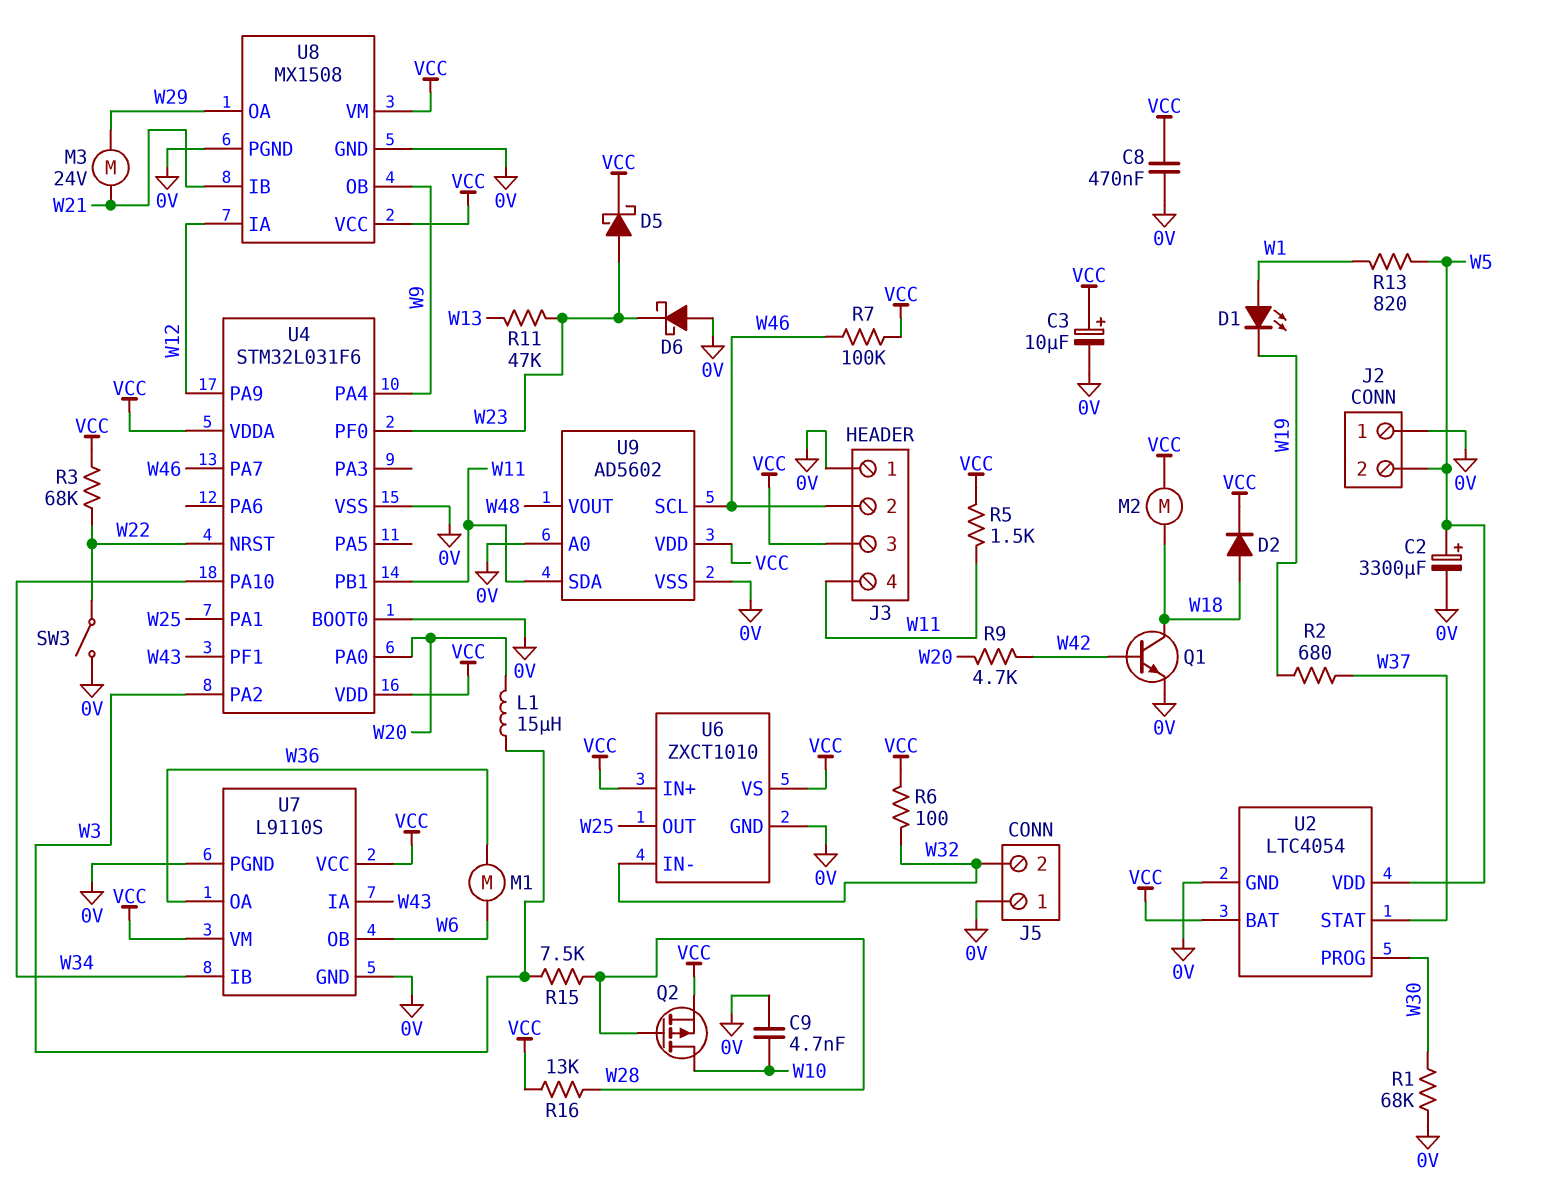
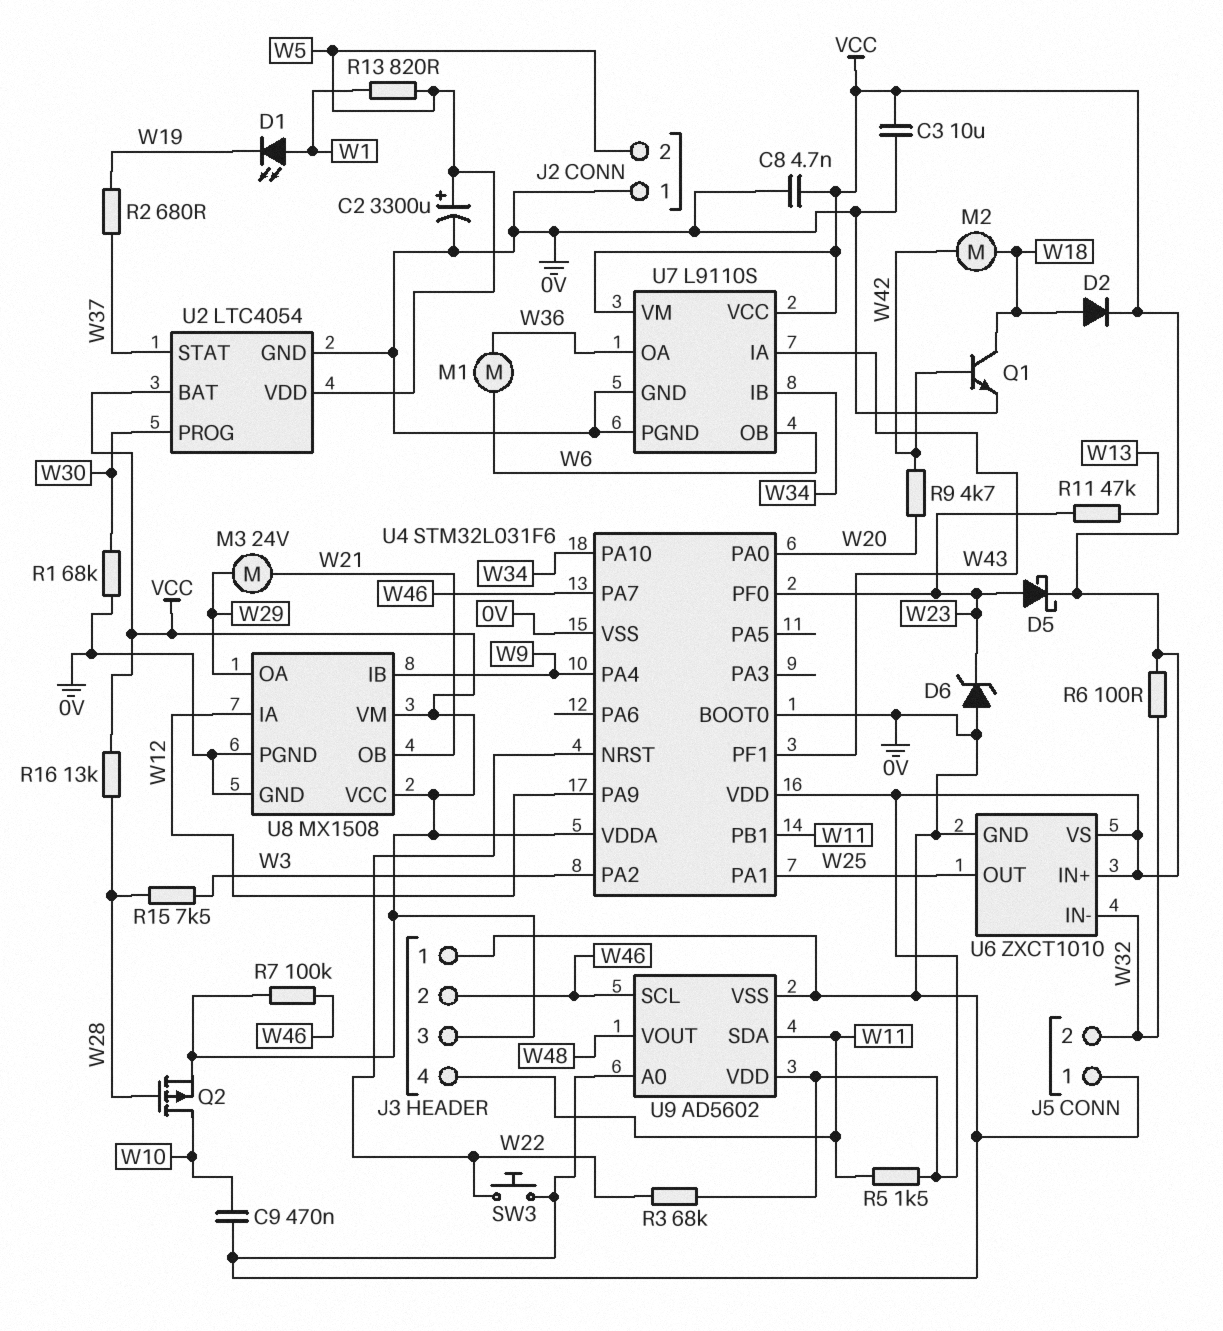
C3: 10uF (plus VCC, minus 0V) -> 10uF (0V, VCC)
C8: 470nF (0V, VCC) -> 4.7nF (0V, VCC)
C9: 4.7nF (0V, W10) -> 470nF (0V, W10)
D6: schottky (A 0V, K W23) -> zener (A 0V, K W23)
L1: 15uH (W3, W20) -> none
M2: motor (VCC, W18) -> motor (W18, W42)
SW3: switch (0V, W22) -> button (0V, W22)
U8 pin IB: W21 -> W9
U8 pin OB: W9 -> W21

